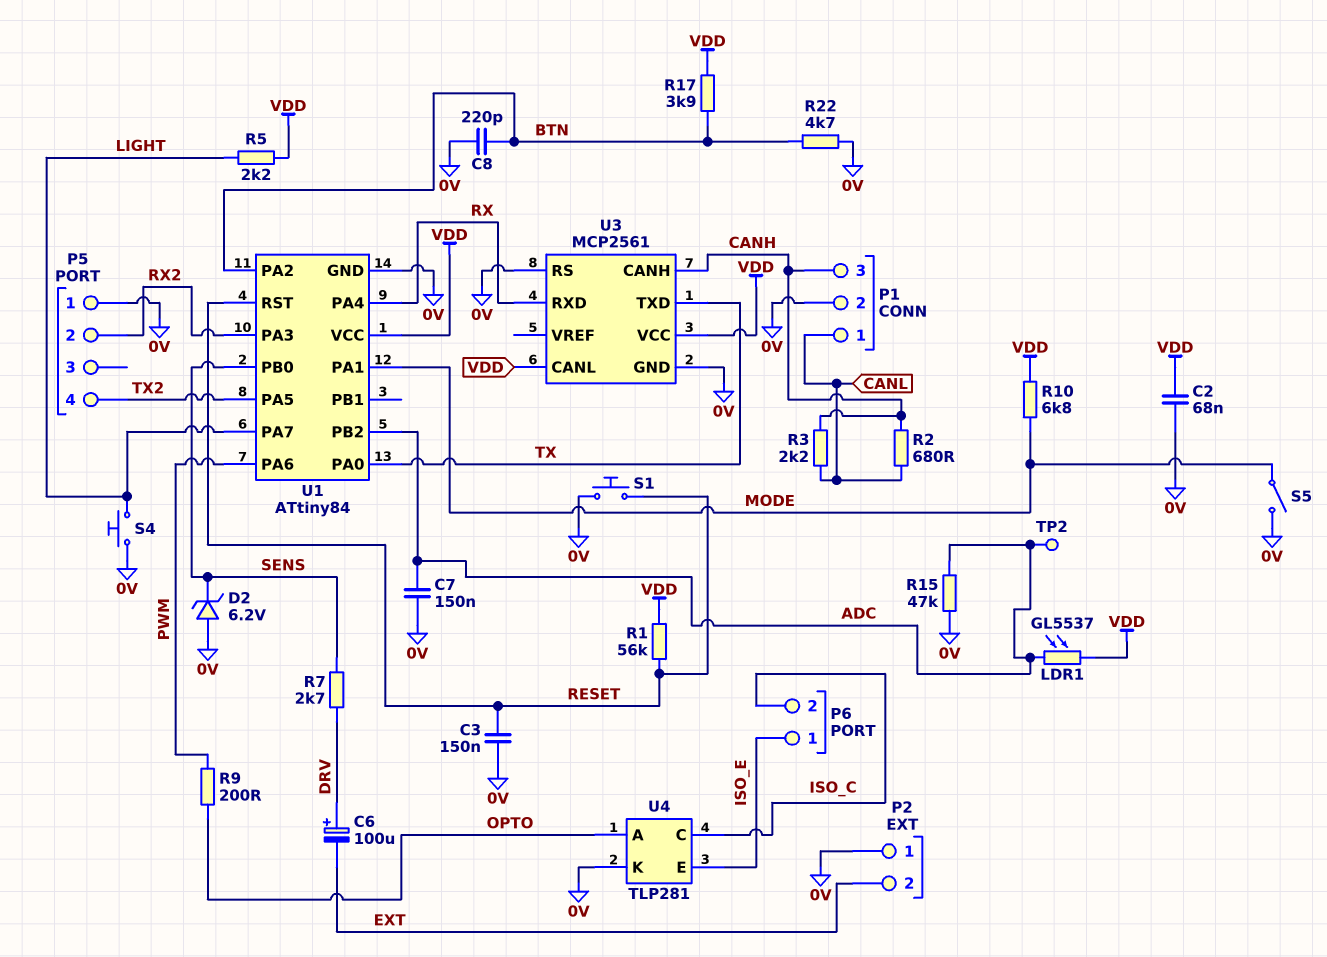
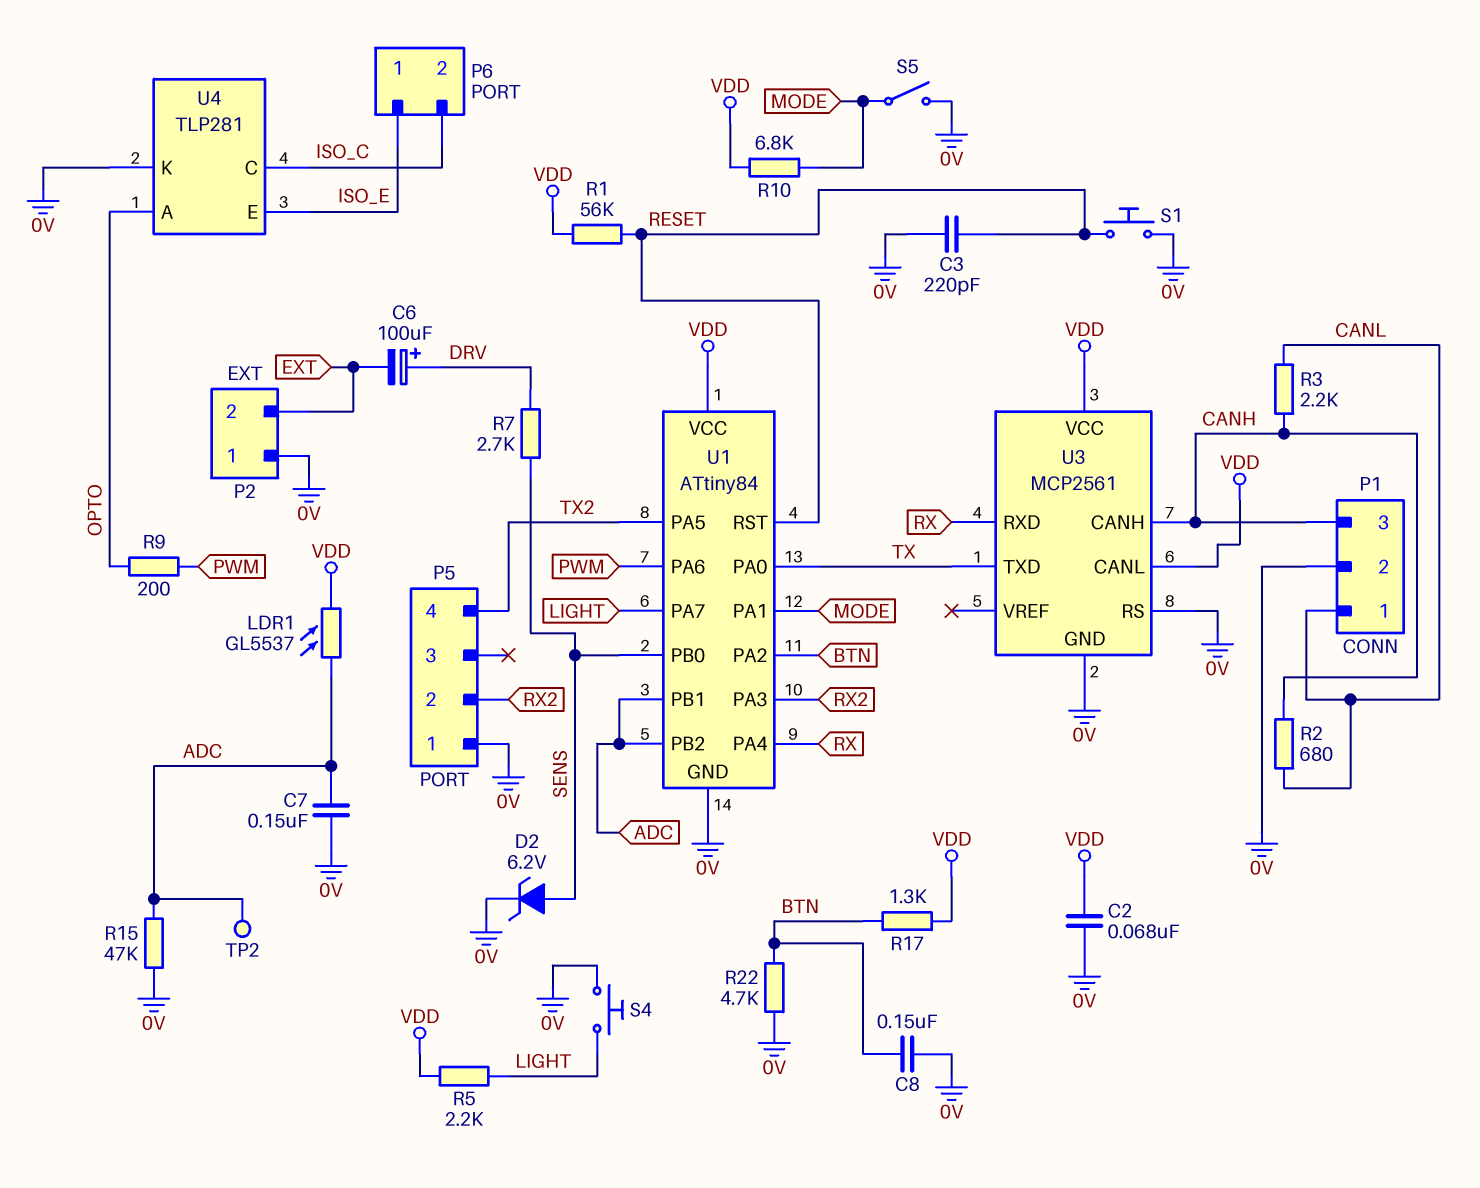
C3: 150nF (0V, RESET) -> 220pF (0V, RESET)
C8: 220pF (0V, BTN) -> 150nF (0V, BTN)
D2: zener 6.2V (A 0V, K SENS) -> zener 6.2V (A SENS, K 0V)
R17: 3.9k (BTN, VDD) -> 1.3k (BTN, VDD)
U1 pin PB1: none -> ADC

